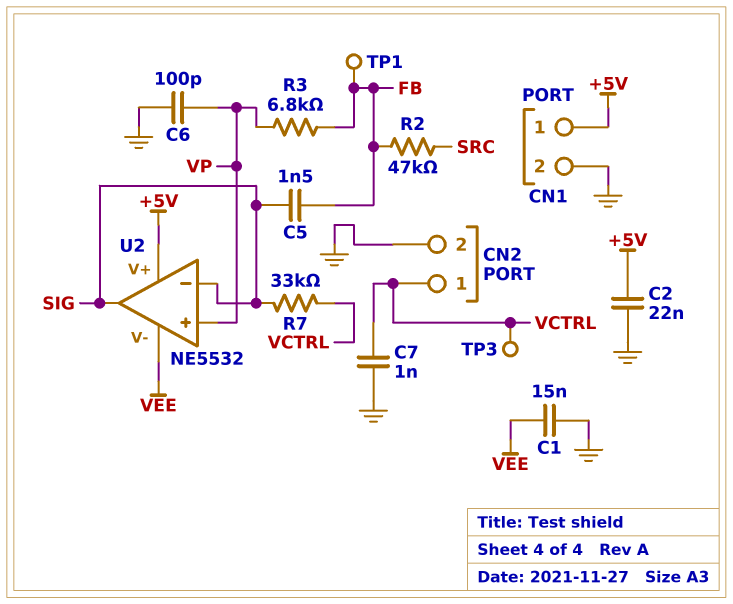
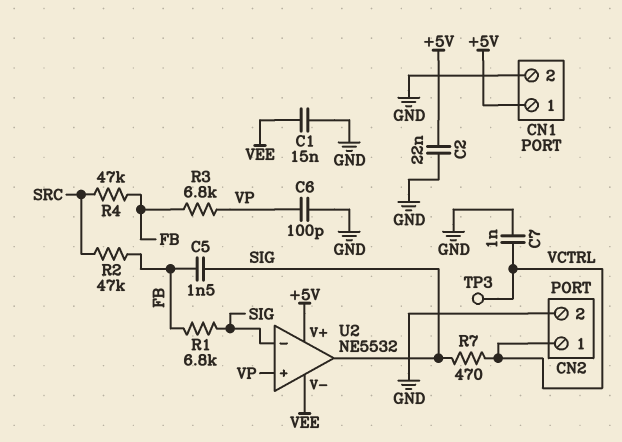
R1: none -> 6.8k (FB, SIG)
R4: none -> 47k (FB, SRC)
R7: 33k (SIG, VCTRL) -> 470 (SIG, VCTRL)
TP1: test point (FB) -> none

